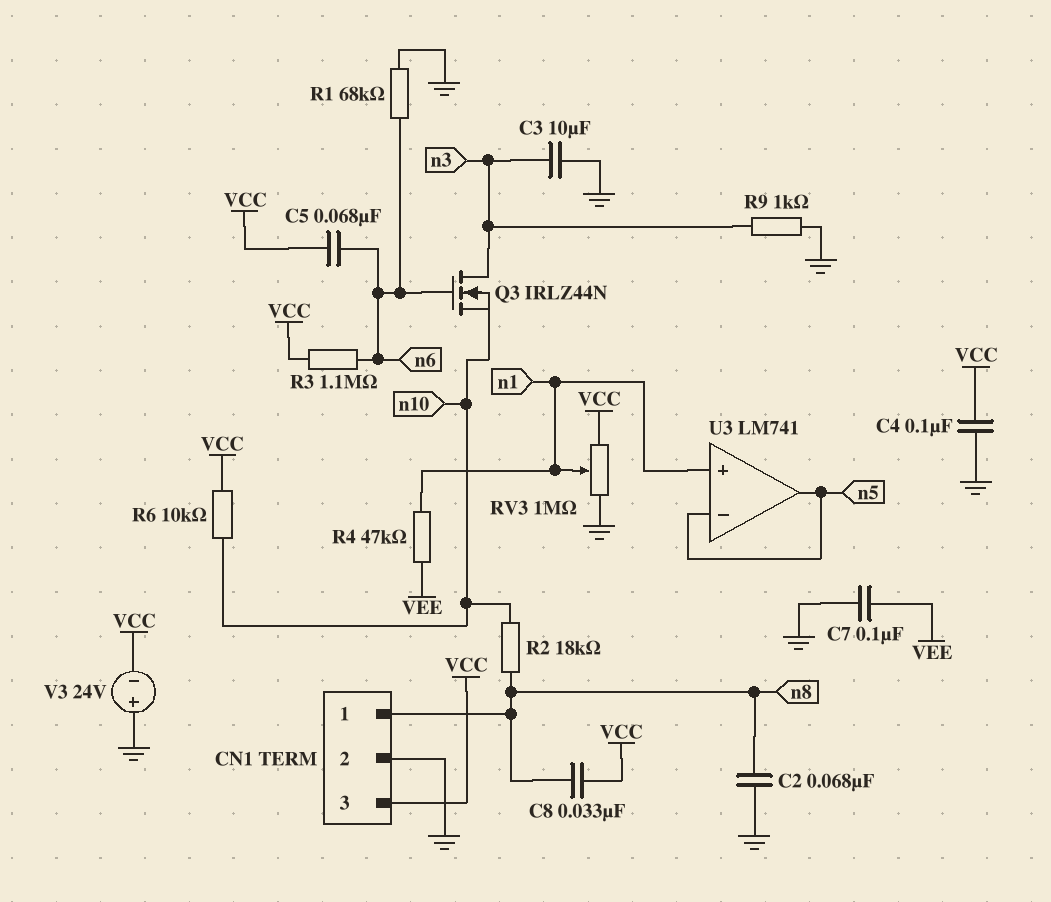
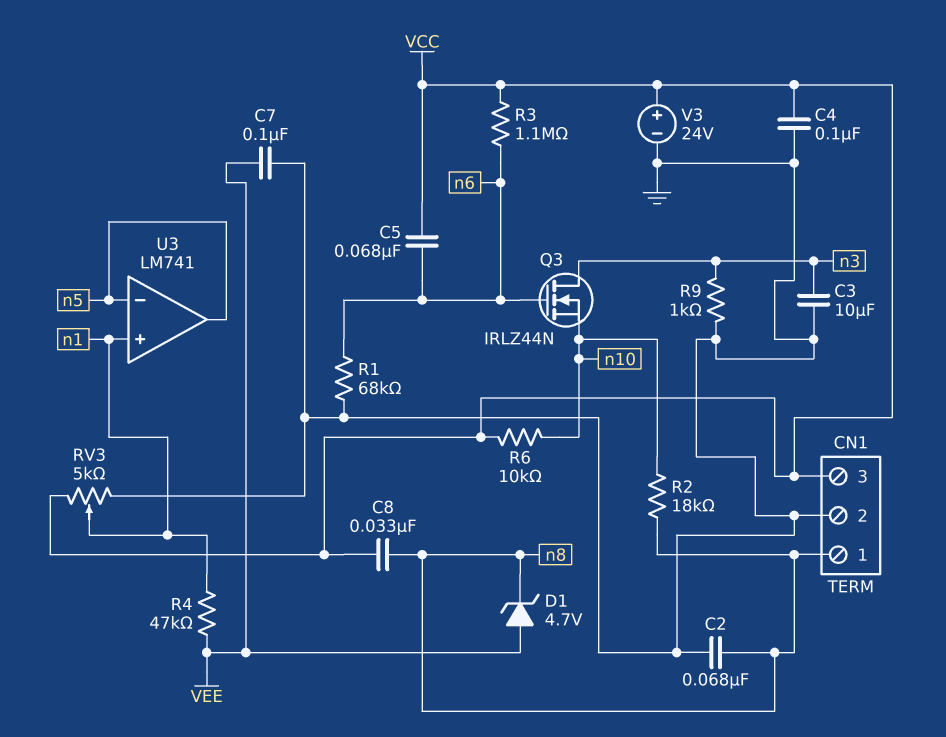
D1: none -> zener 4.7V (A VEE, K n8)
RV3: 1M (GND, VCC, wiper n1) -> 5k (GND, VCC, wiper n1)
V3: 24V (plus GND, minus VCC) -> 24V (plus VCC, minus GND)

